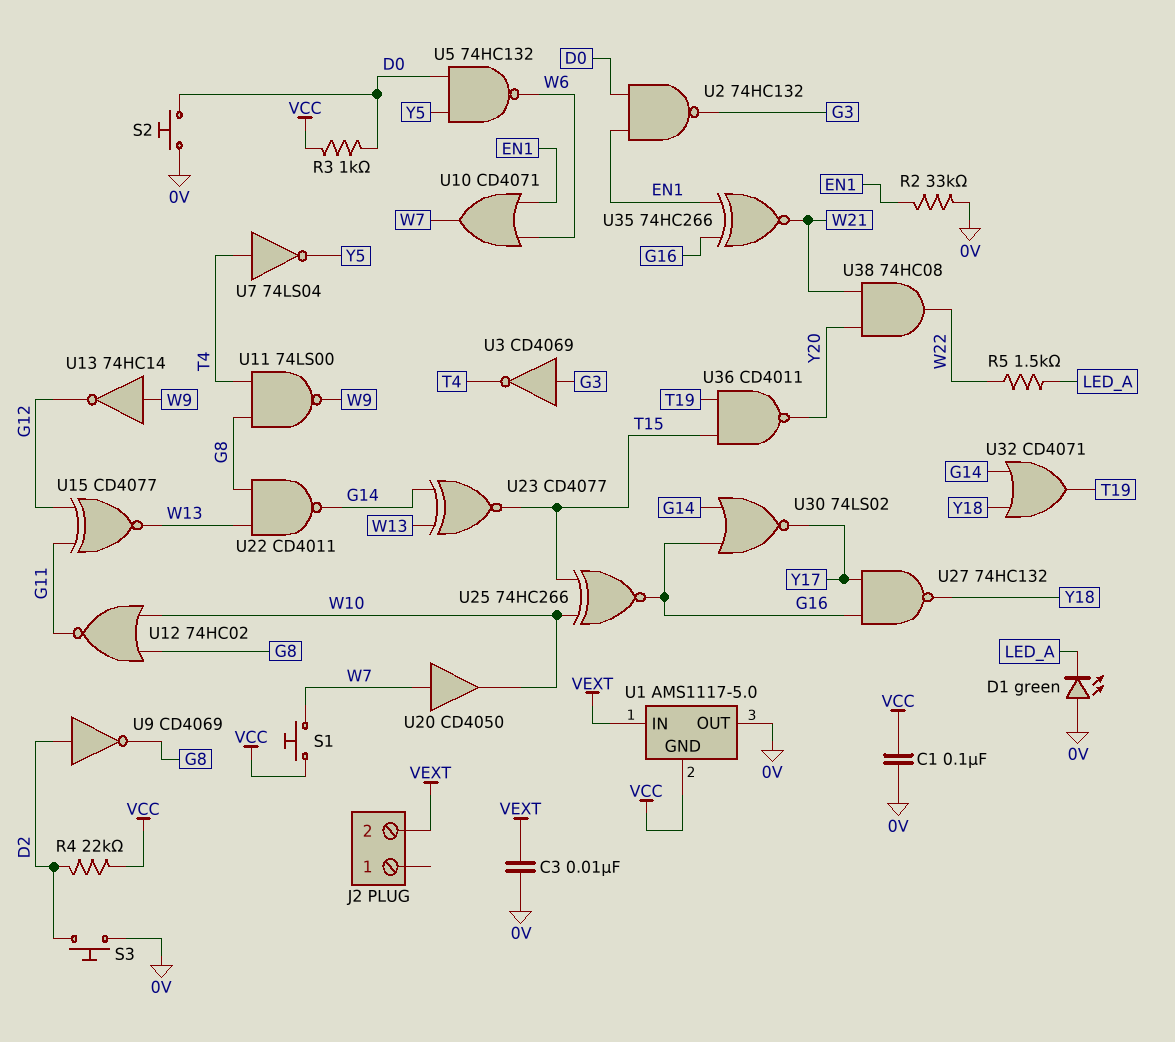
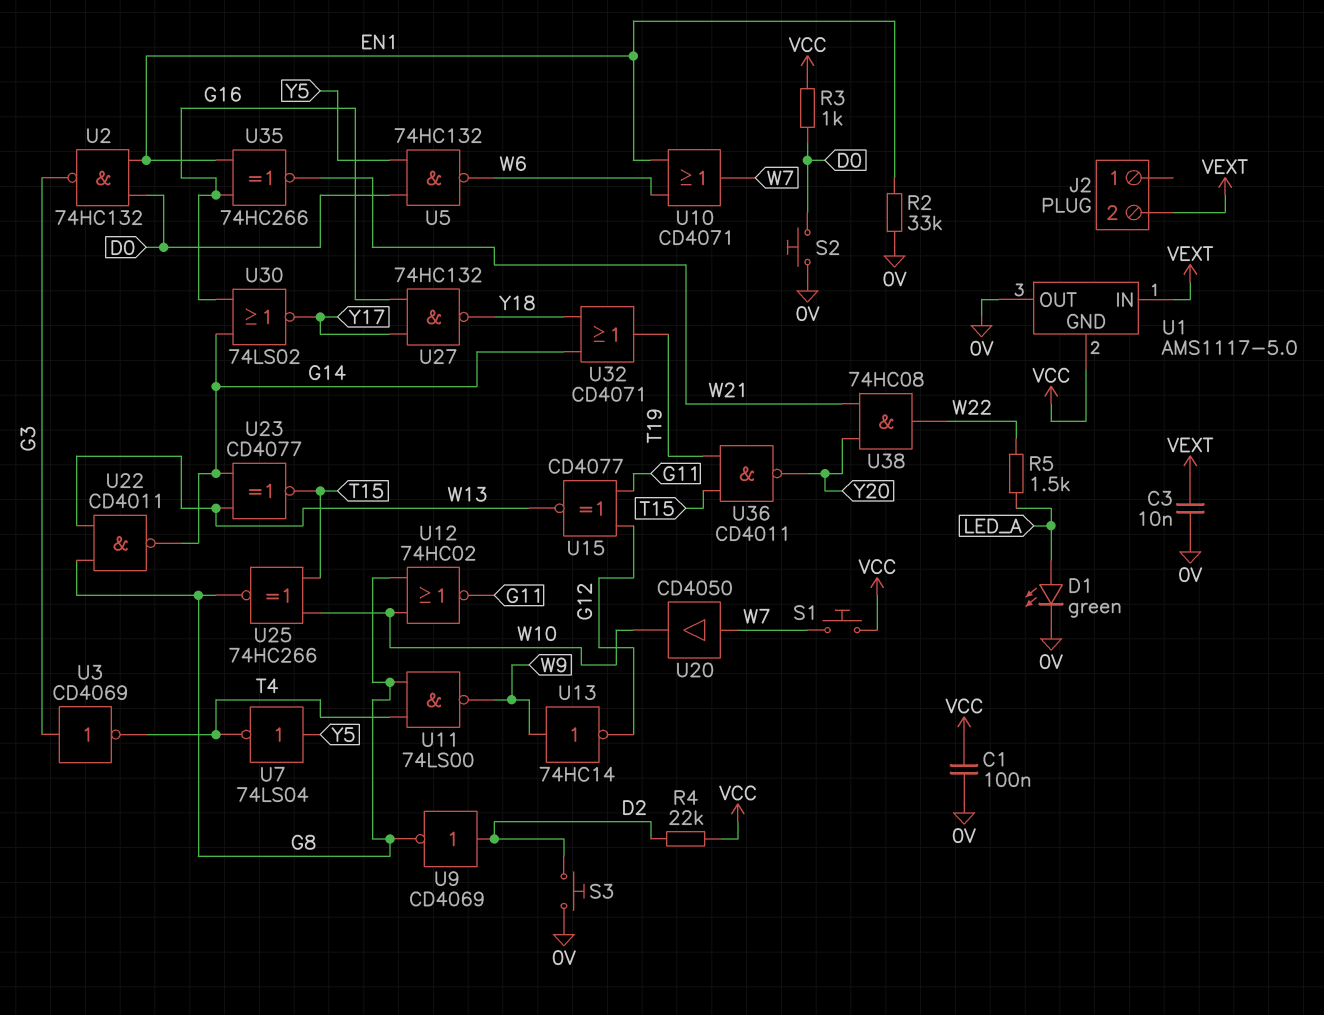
D1: LED green (A 0V, K LED_A) -> LED green (A LED_A, K 0V)
U7: NOT 74LS04 (in T4, out Y5) -> NOT 74LS04 (in Y5, out T4)
U25: XNOR 74HC266 (in T15, in W10, out G16) -> XNOR 74HC266 (in T15, in W10, out G8)

